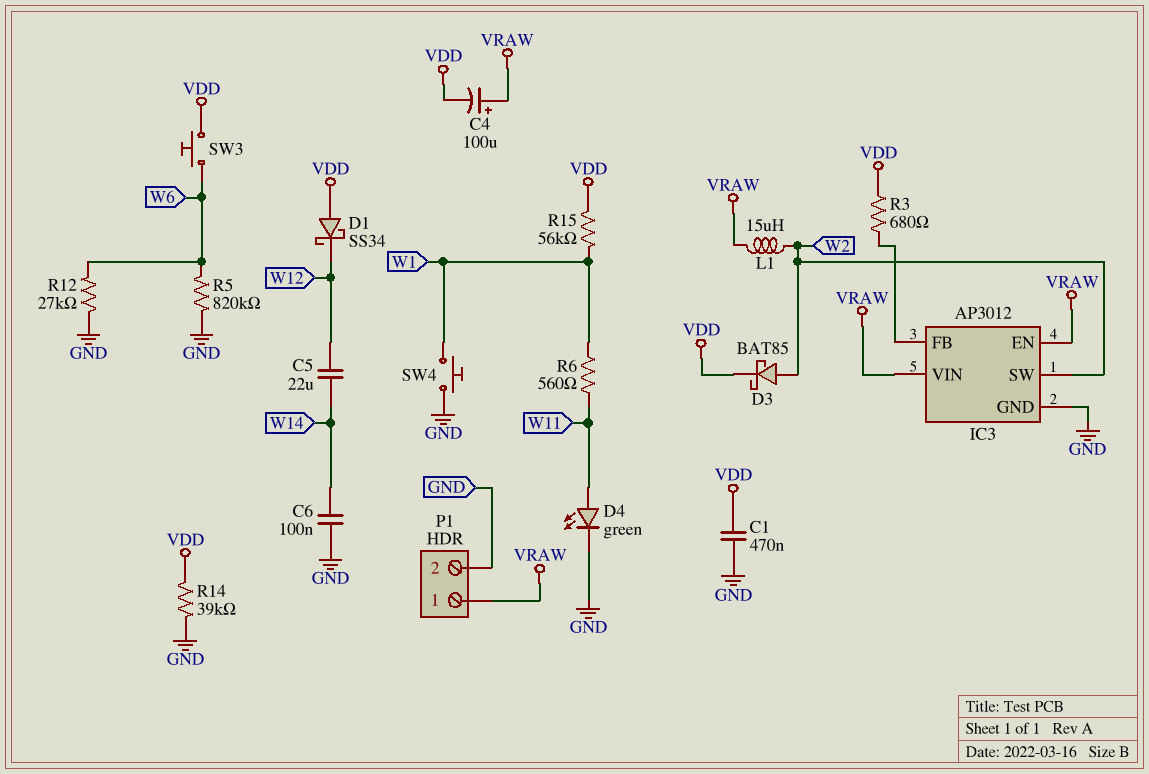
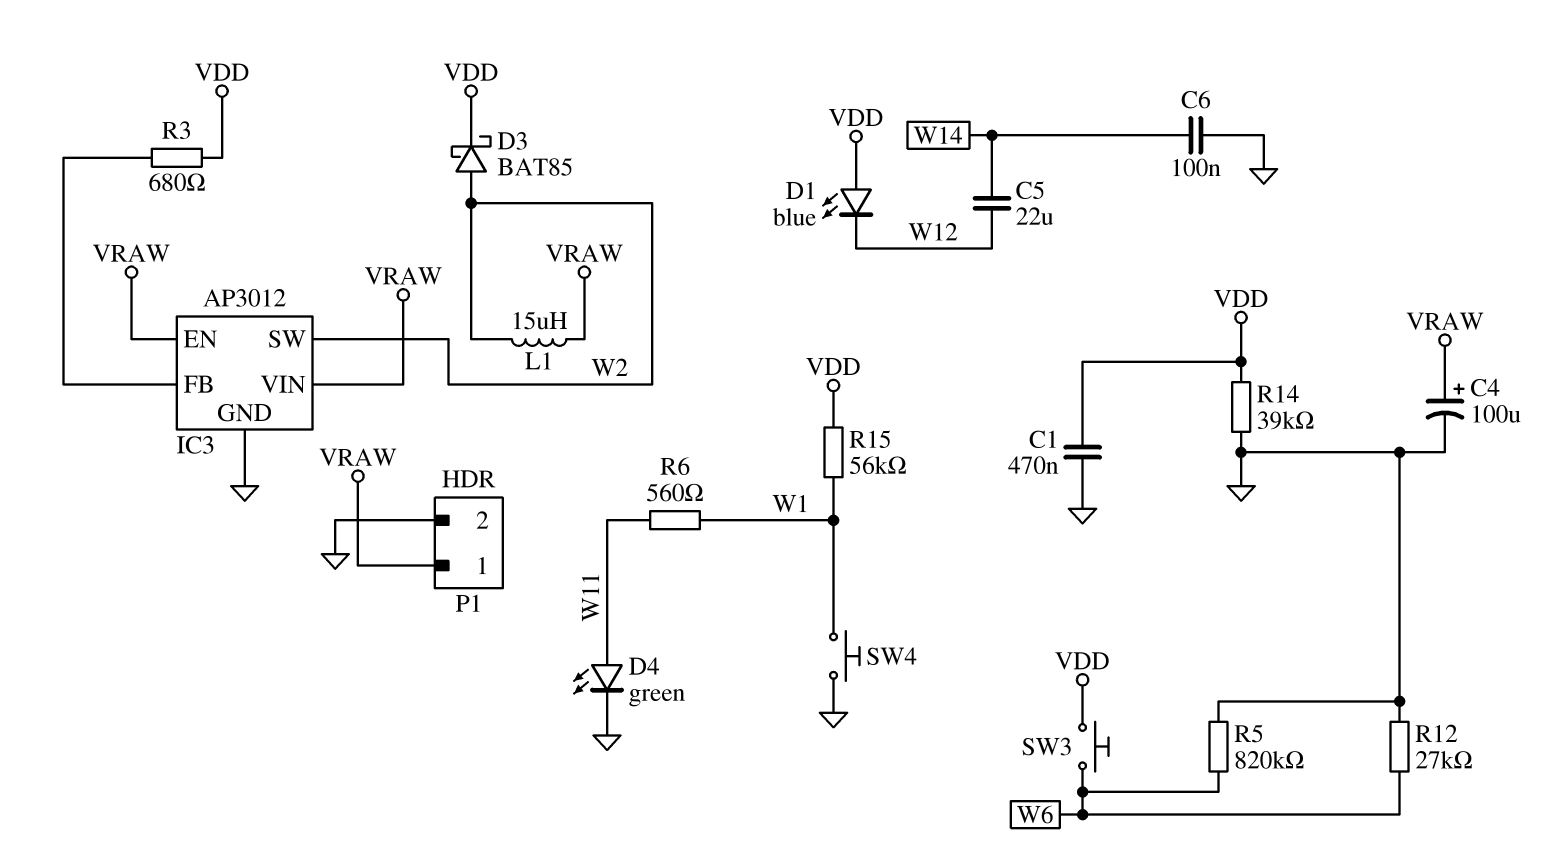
C4: 100uF (plus VRAW, minus VDD) -> 100uF (plus VRAW, minus GND)
D1: schottky SS34 (A VDD, K W12) -> LED blue (A VDD, K W12)

